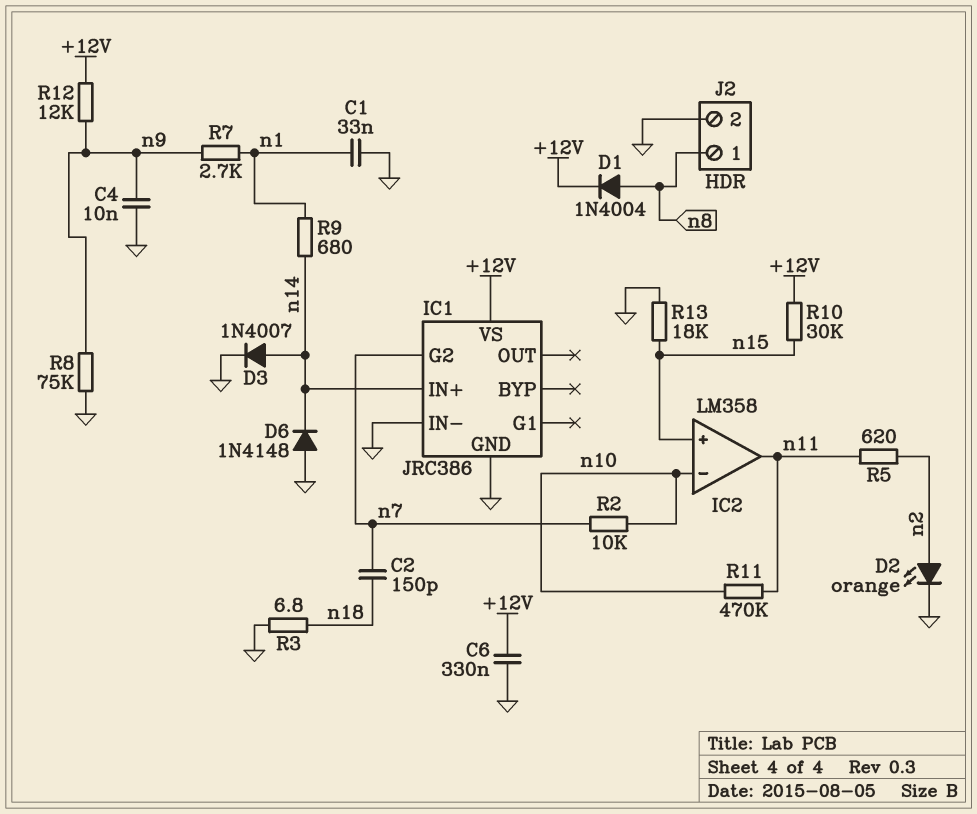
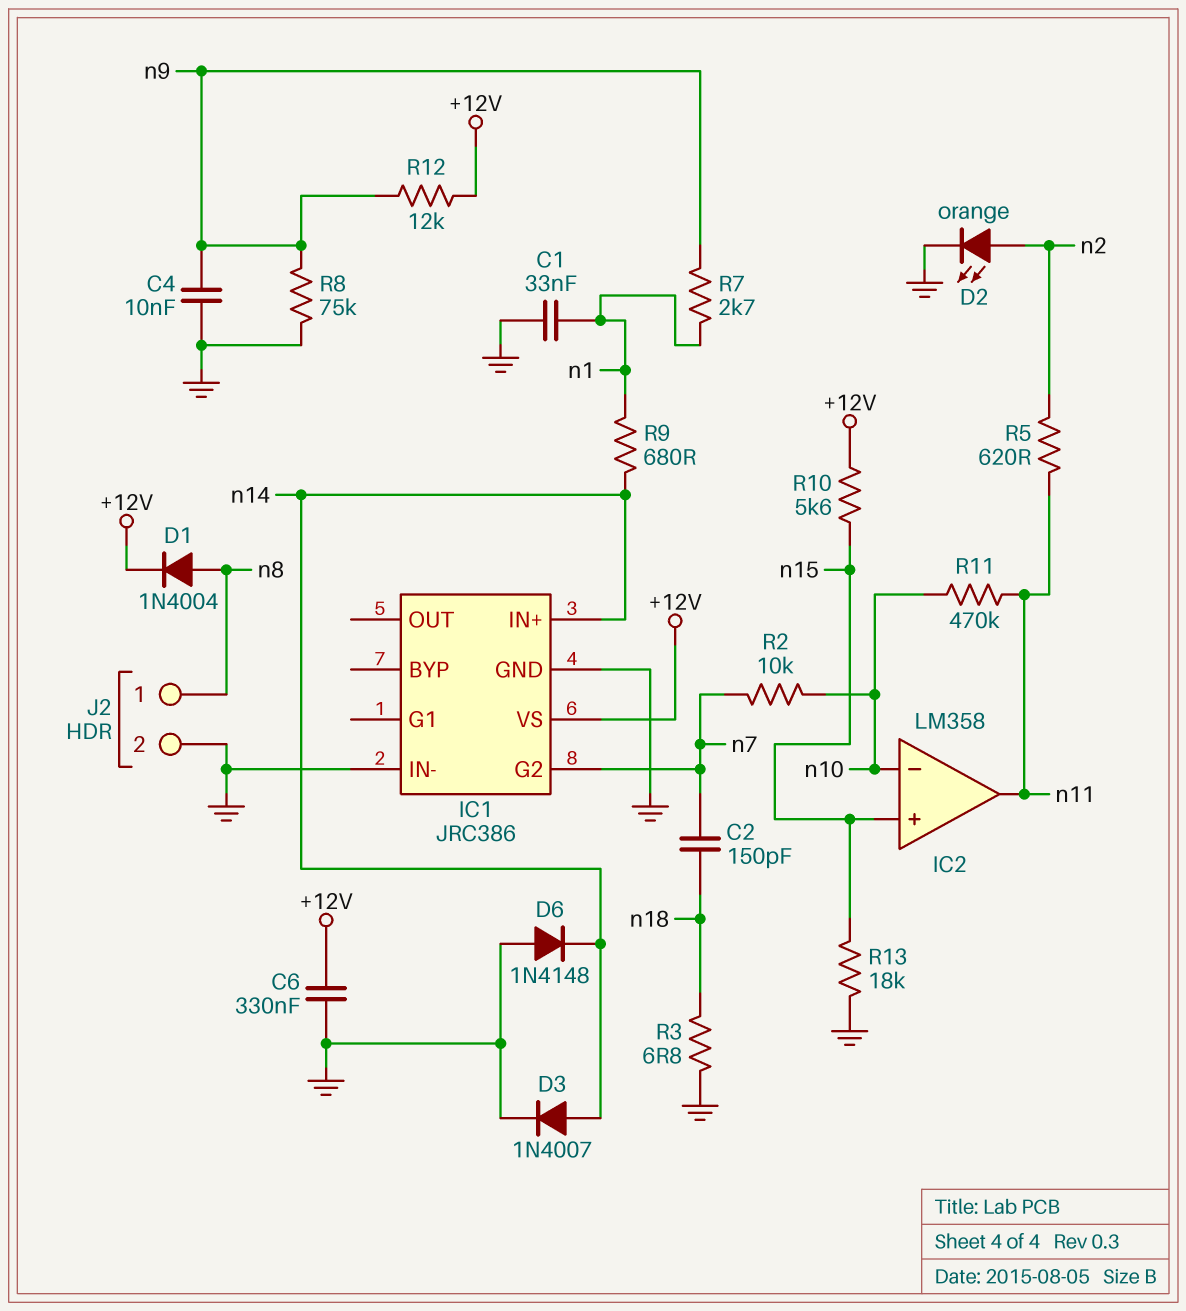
R10: 30k (+12V, n15) -> 5.6k (+12V, n15)

